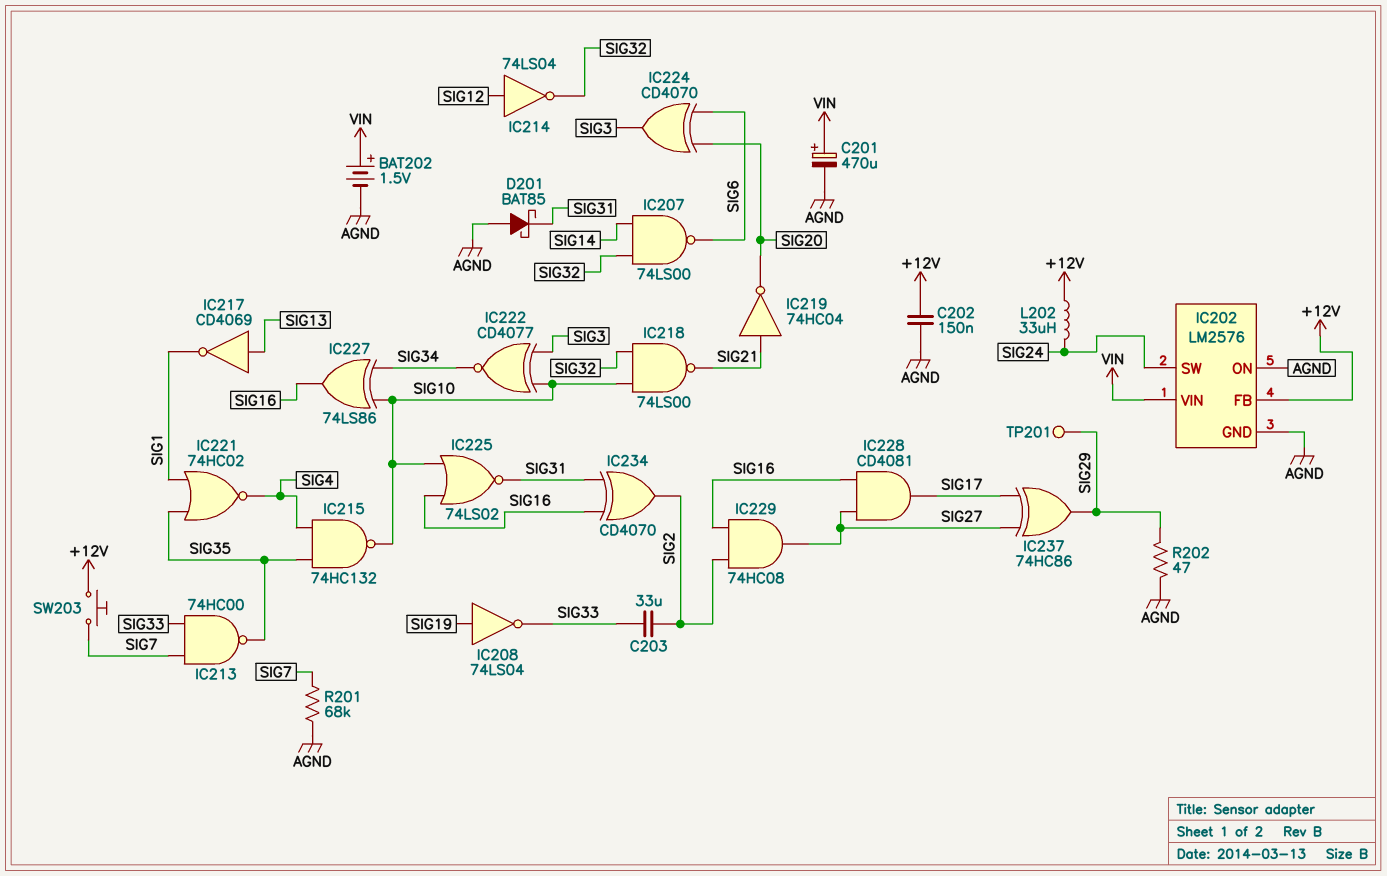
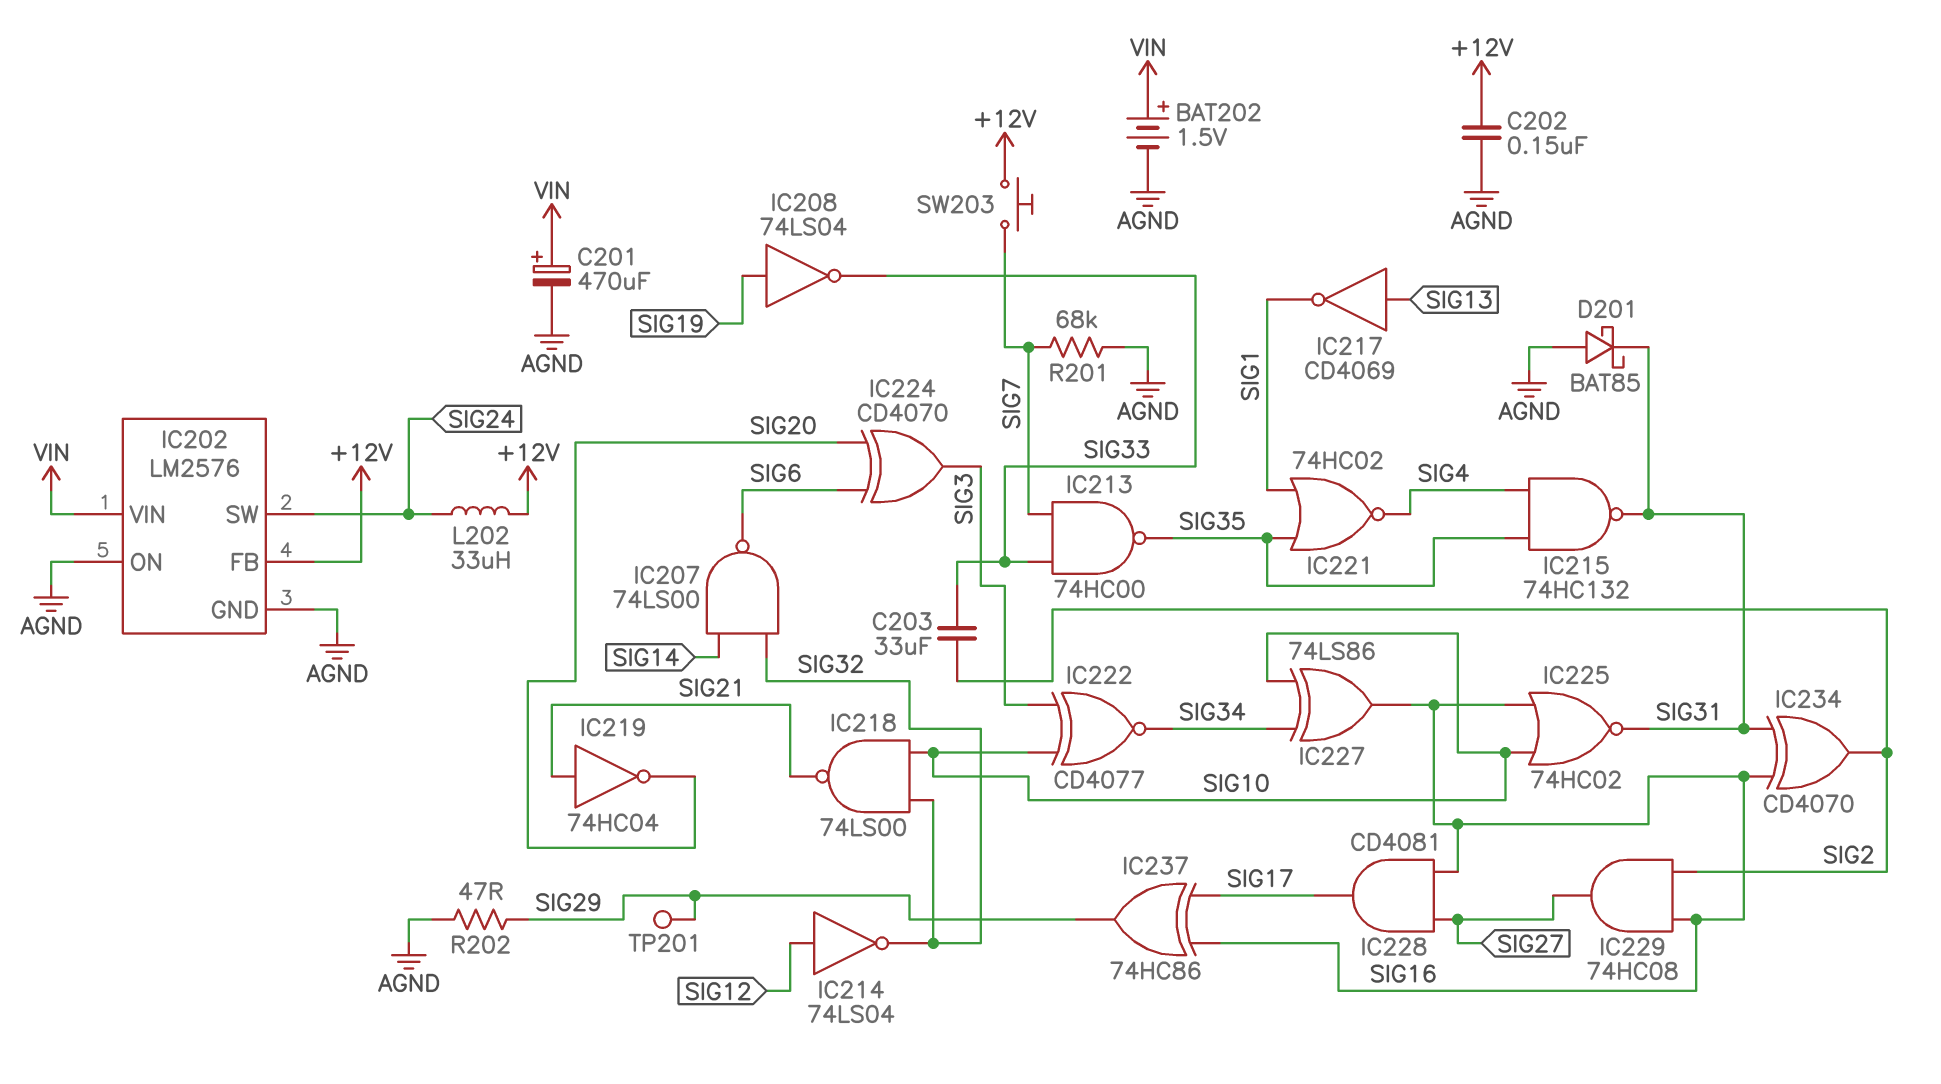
IC215: NAND 74HC132 (in SIG4, in SIG35, out SIG10) -> NAND 74HC132 (in SIG4, in SIG35, out SIG31)
IC225: NOR 74LS02 (in SIG10, in SIG16, out SIG31) -> NOR 74HC02 (in SIG10, in SIG16, out SIG31)
IC237: XOR 74HC86 (in SIG17, in SIG27, out SIG29) -> XOR 74HC86 (in SIG16, in SIG17, out SIG29)

